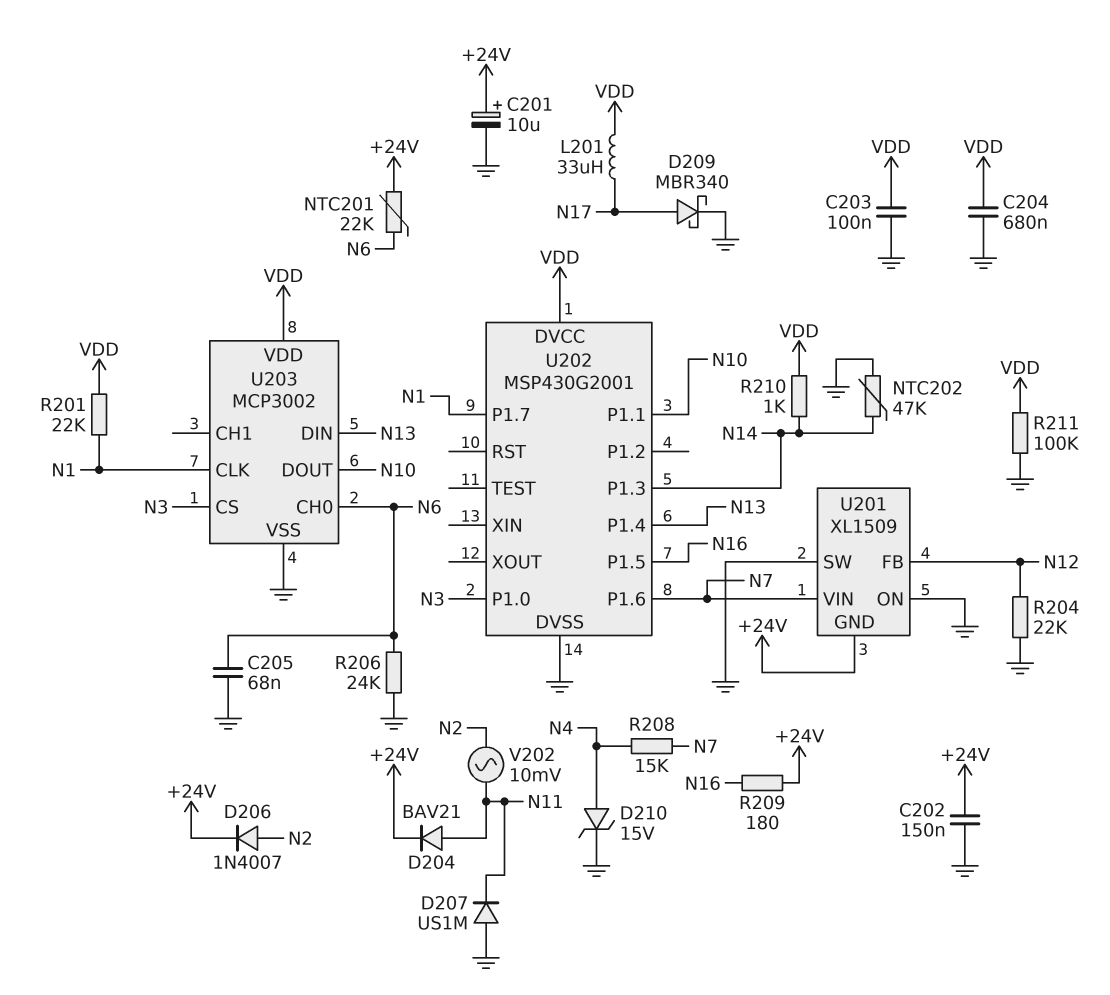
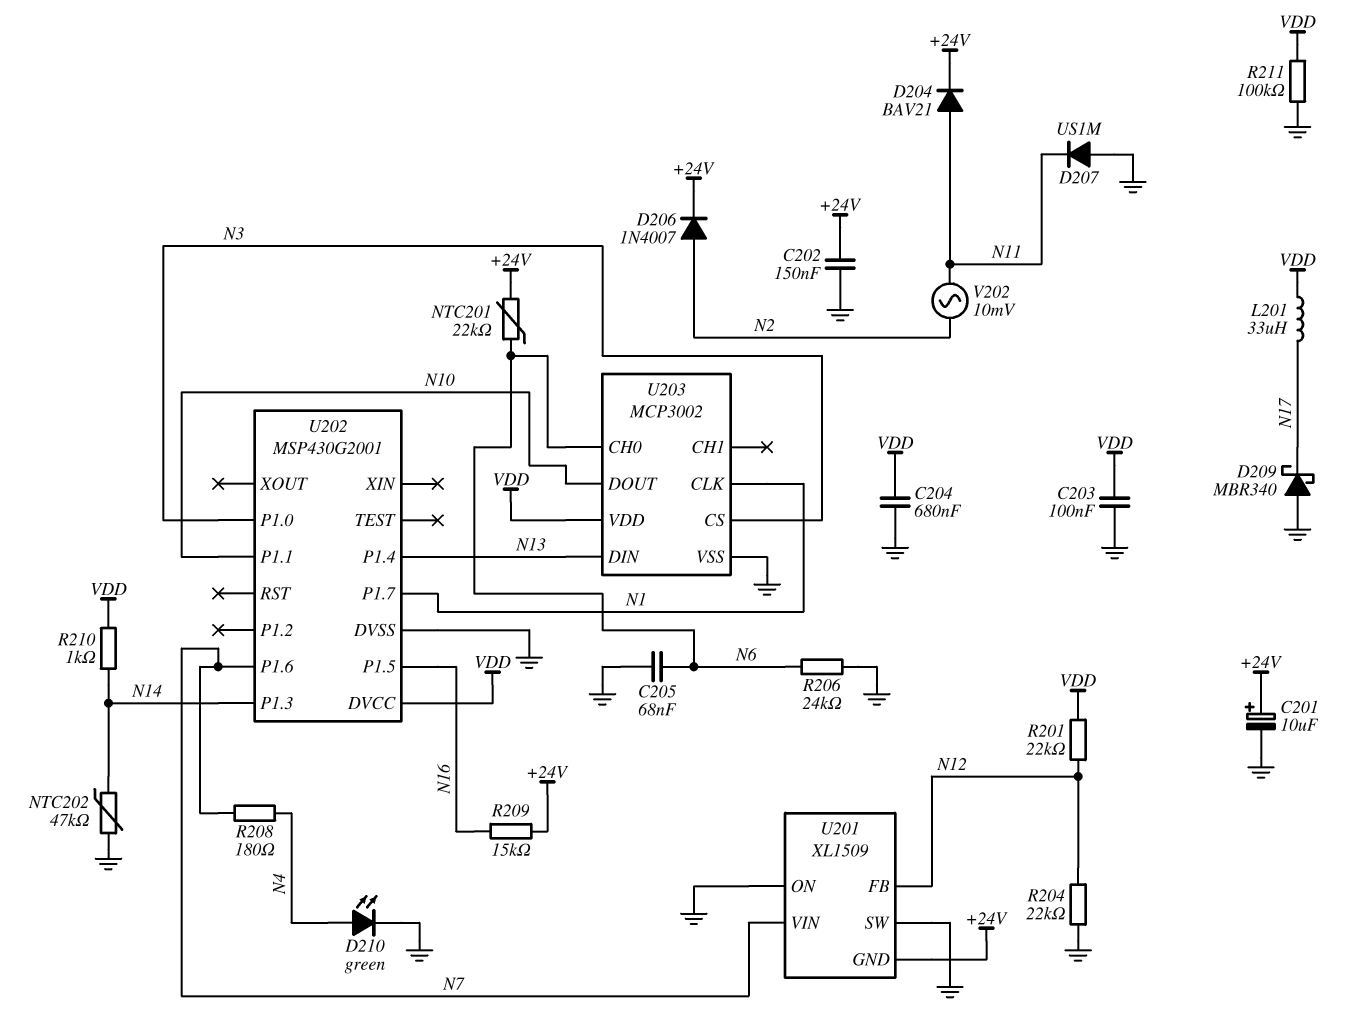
D209: schottky MBR340 (A N17, K GND) -> schottky MBR340 (A GND, K N17)
D210: zener 15V (A N4, K GND) -> LED green (A N4, K GND)
R201: 22k (N1, VDD) -> 22k (N12, VDD)
R208: 15k (N4, N7) -> 180 (N4, N7)
R209: 180 (+24V, N16) -> 15k (+24V, N16)

